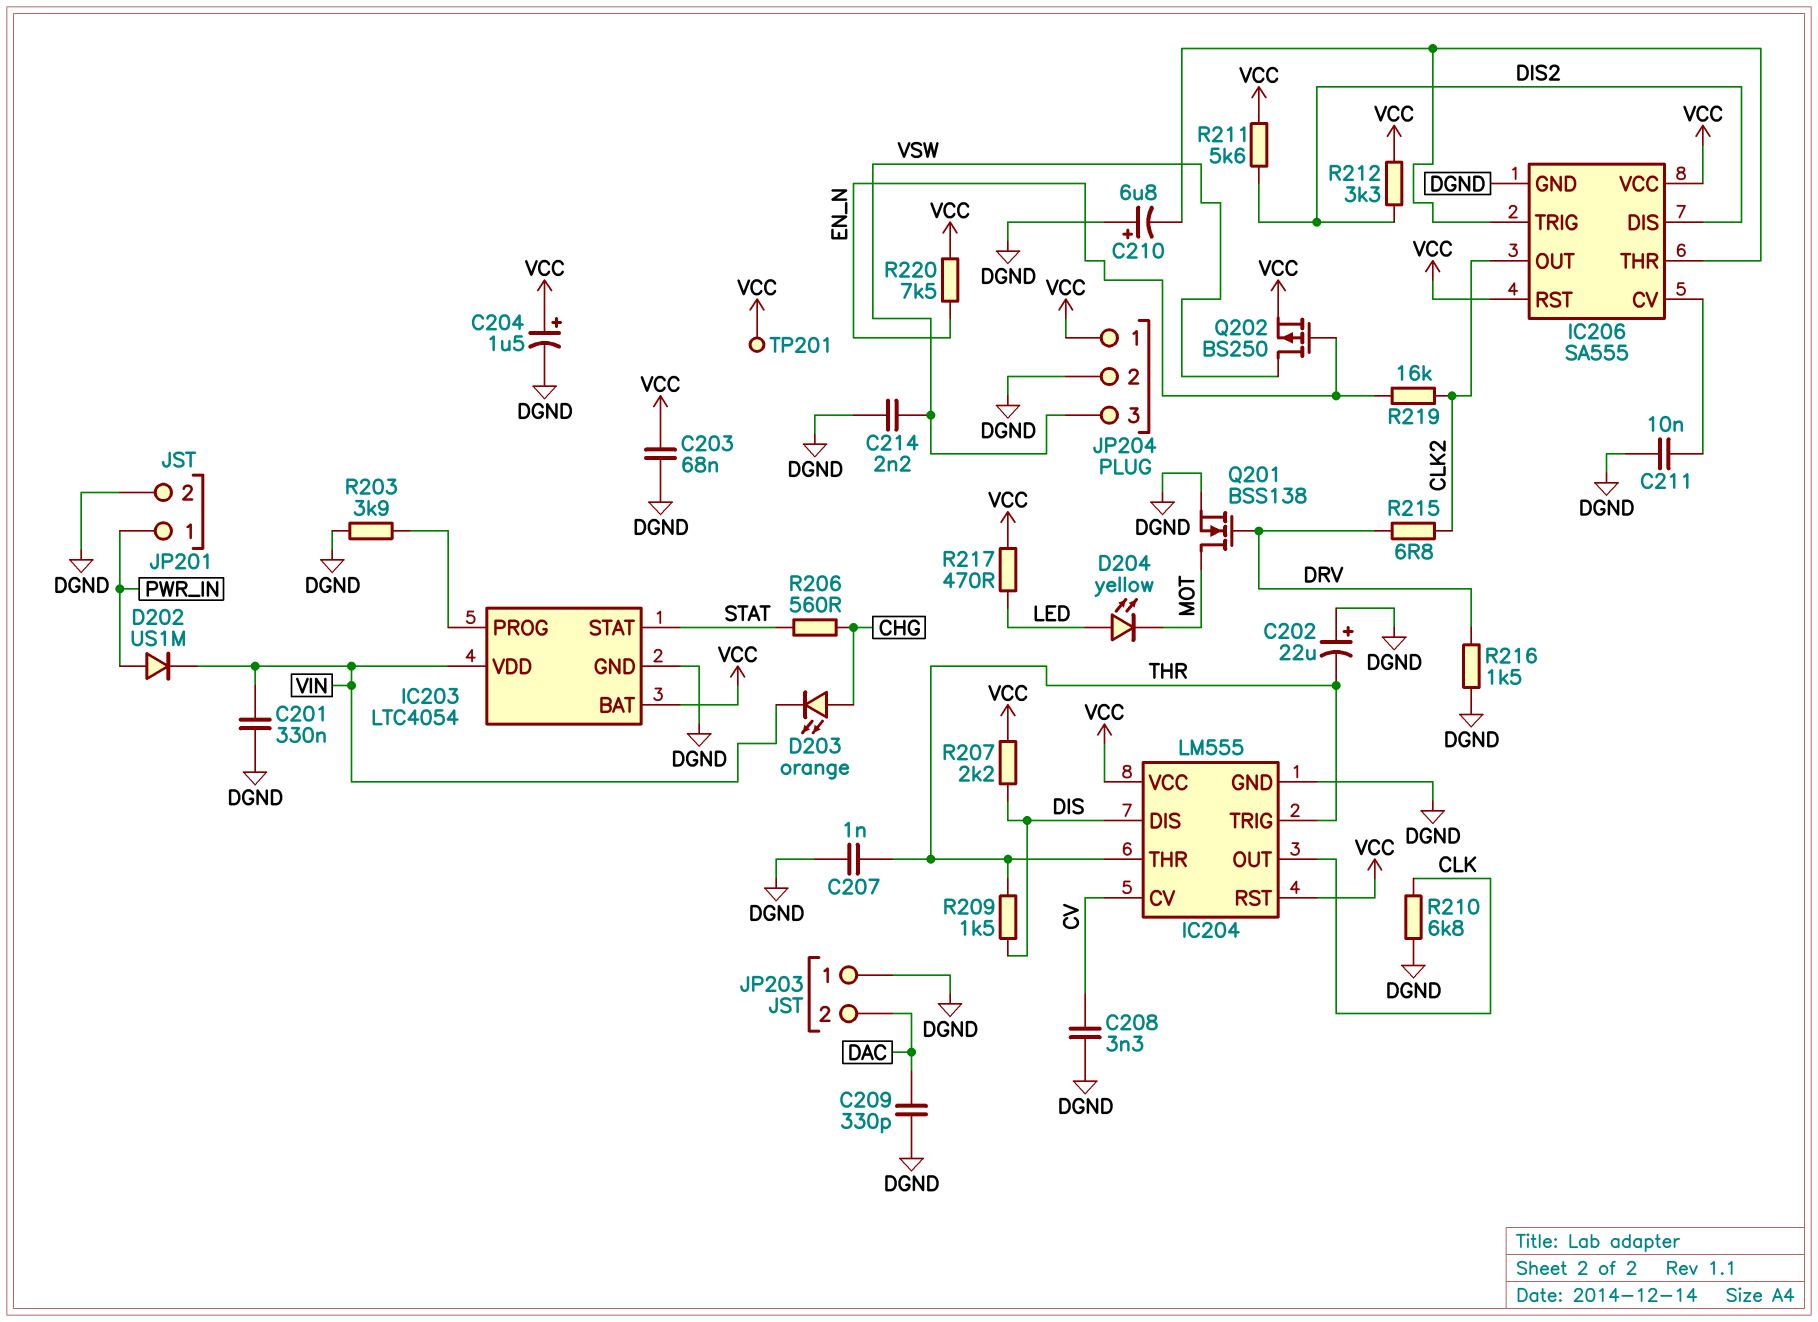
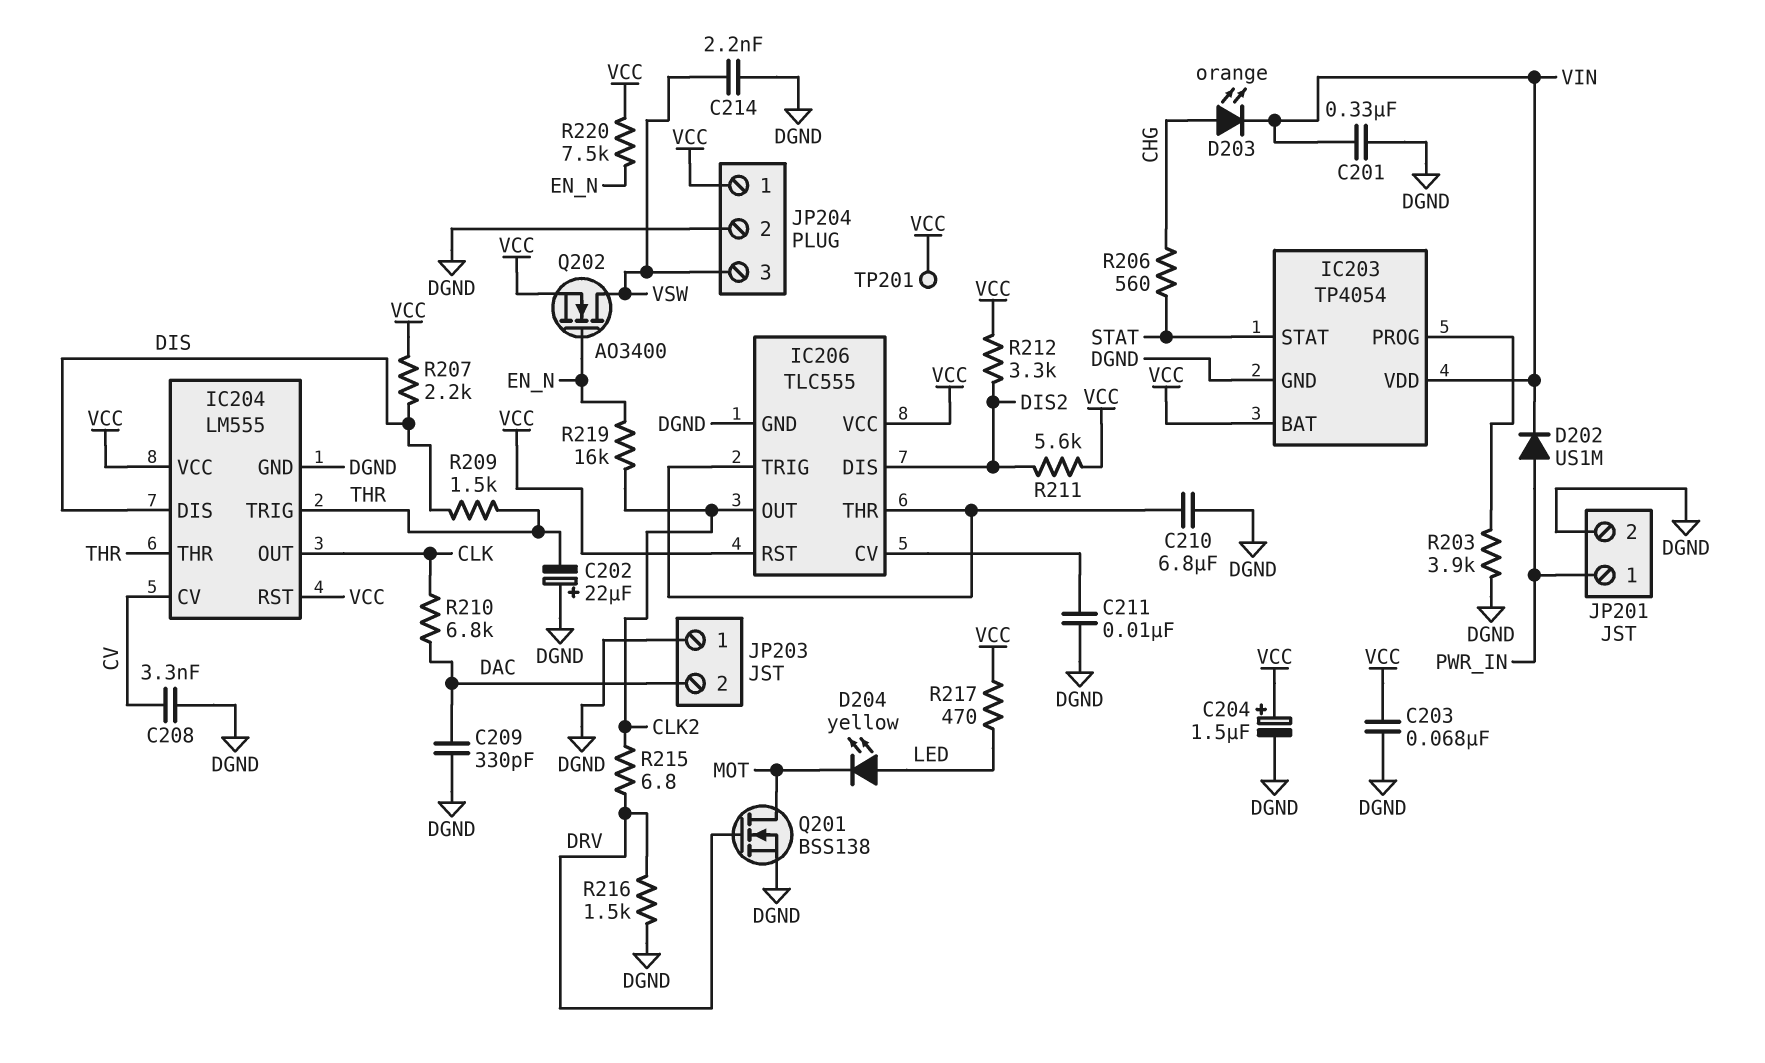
C207: 1nF (DGND, THR) -> none
C210: 6.8uF (plus DGND, minus IC206/THR) -> 6.8uF (DGND, IC206/THR)
IC203: LTC4054 -> TP4054
IC206: SA555 -> TLC555
Q202: PMOS BS250 (G EN_N, D VSW, S VCC) -> NMOS AO3400 (G EN_N, D VSW, S VCC)
R210: 6.8k (CLK, DGND) -> 6.8k (CLK, DAC)

